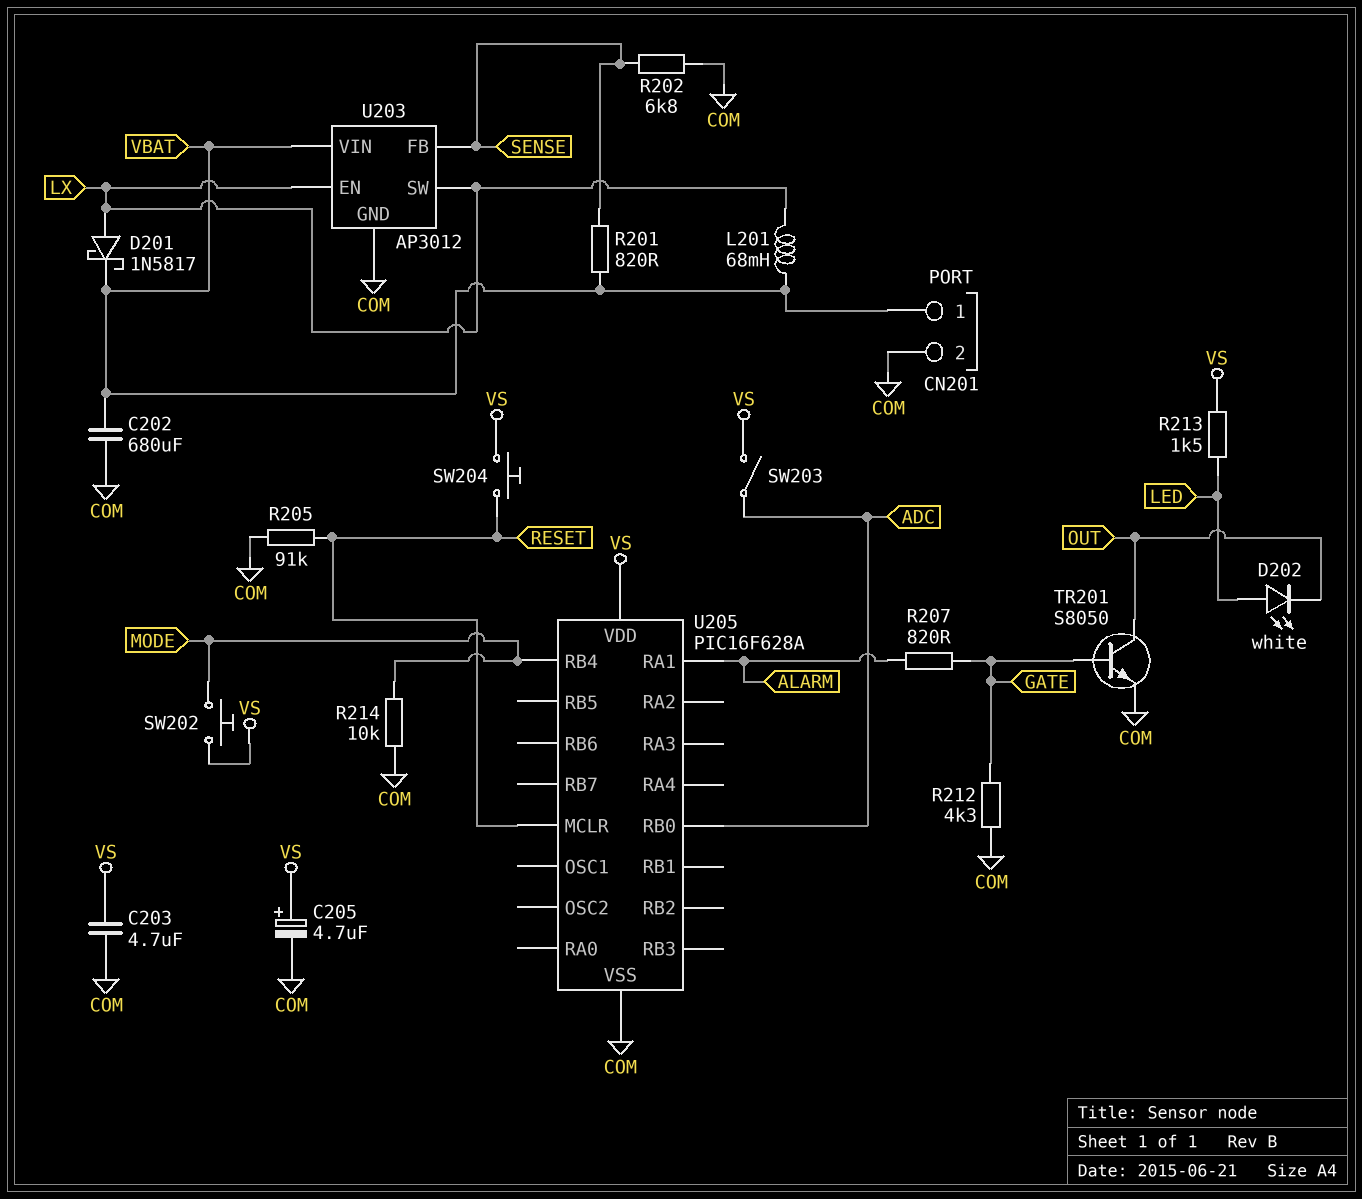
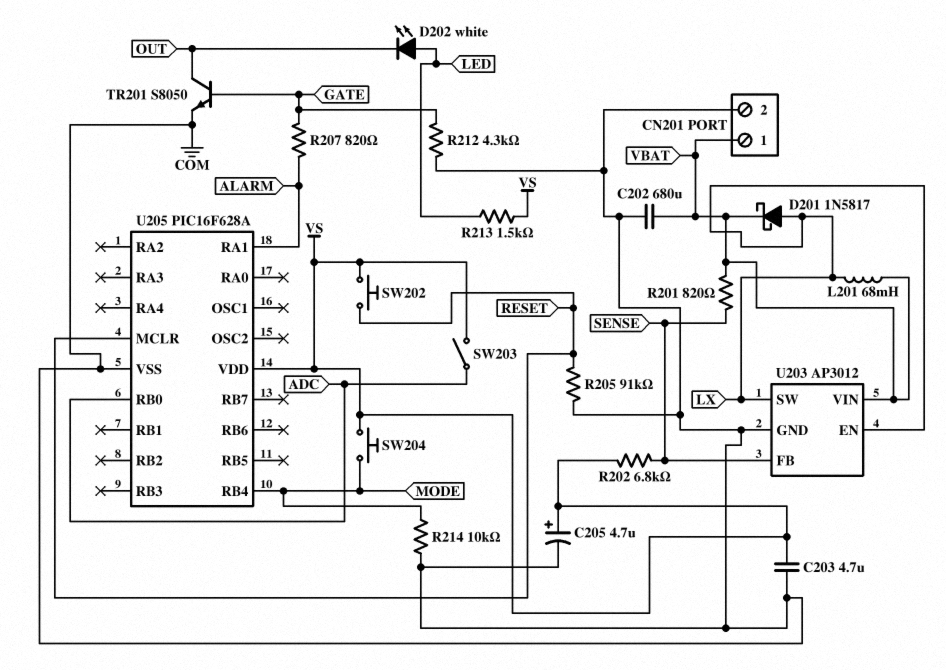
R202: 6.8k (COM, SENSE) -> 6.8k (SENSE, VS)
SW202: button (MODE, VS) -> button (RESET, VS)
SW204: button (RESET, VS) -> button (MODE, VS)

